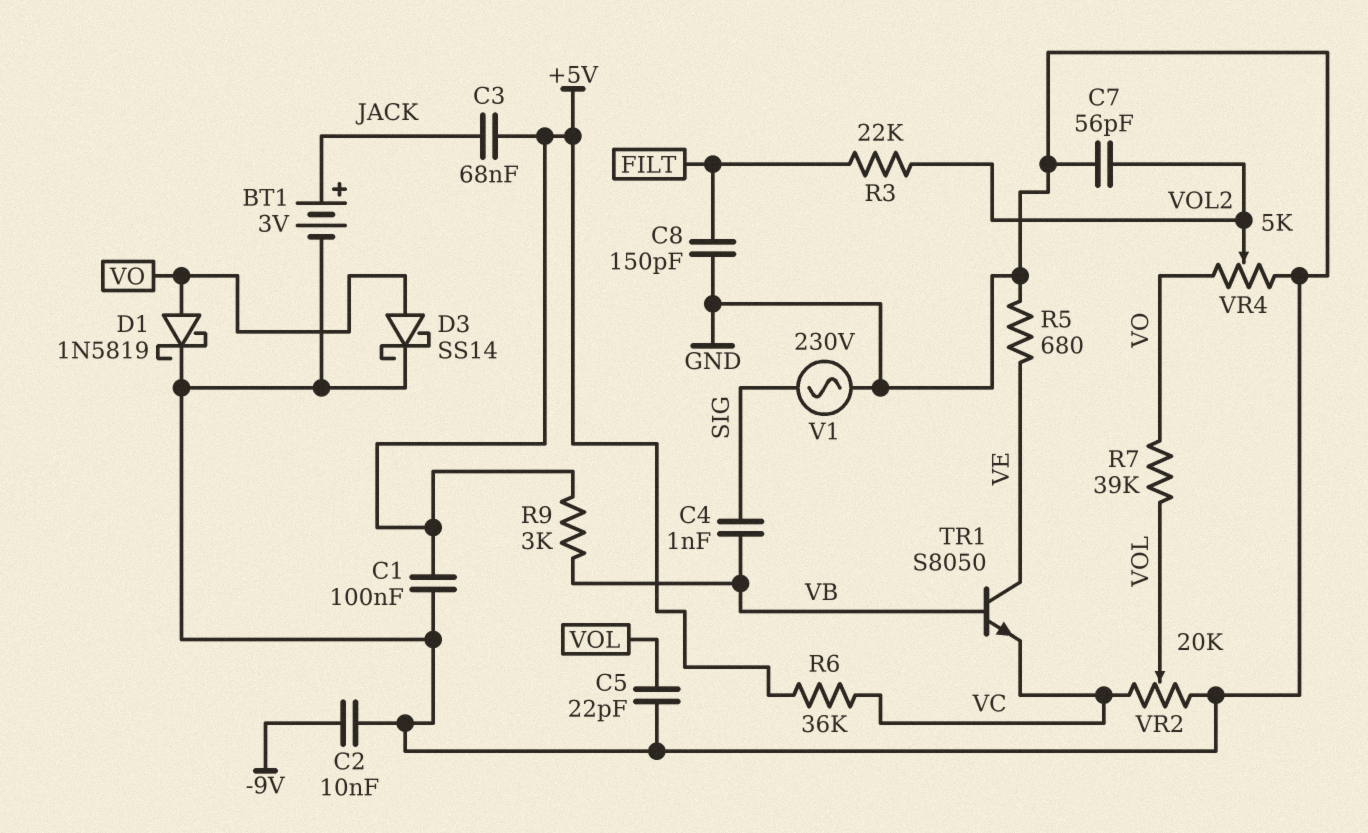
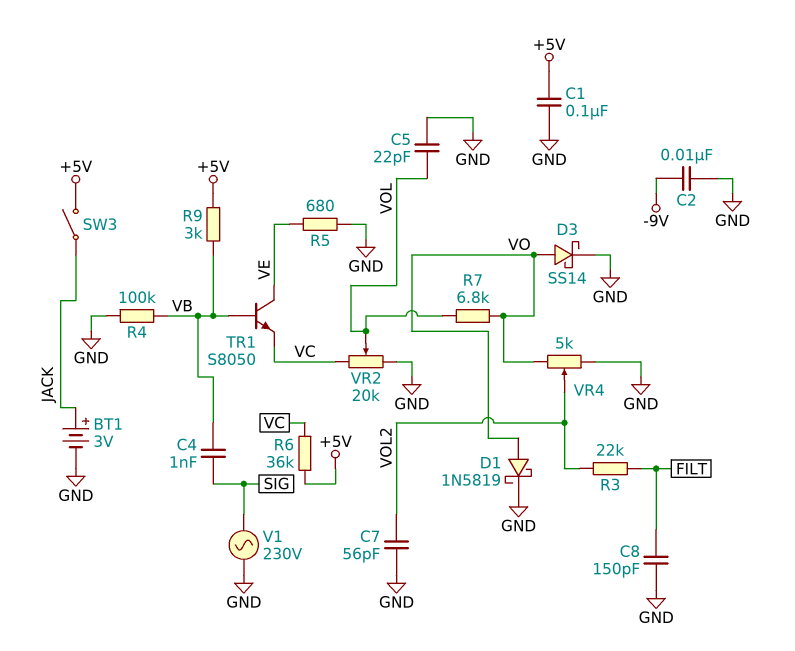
C3: 68nF (+5V, JACK) -> none
R4: none -> 100k (GND, VB)
R7: 39k (VO, VOL) -> 6.8k (VO, VOL)
SW3: none -> switch (+5V, JACK)

